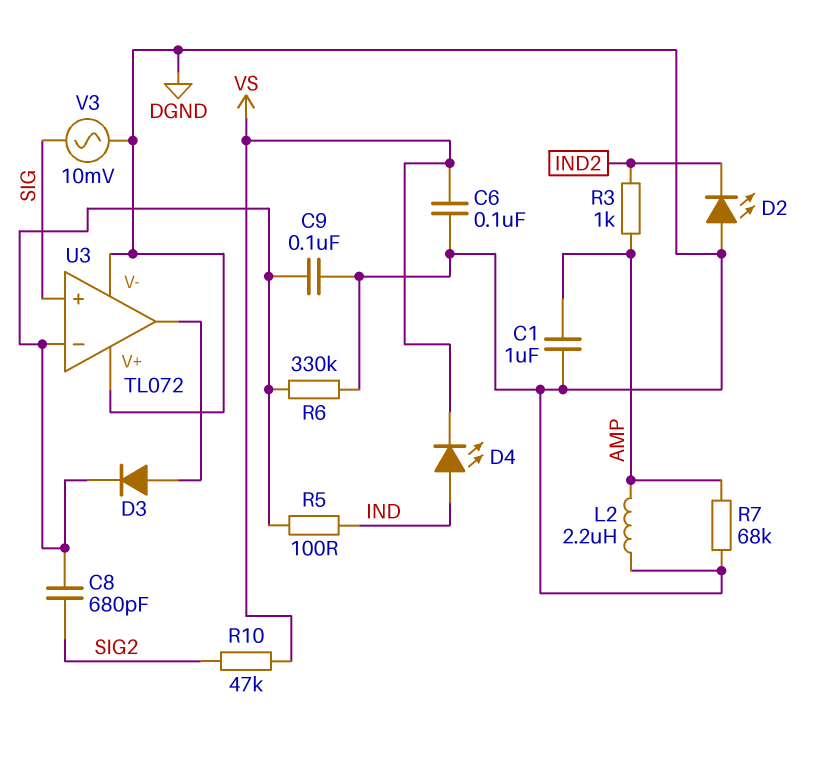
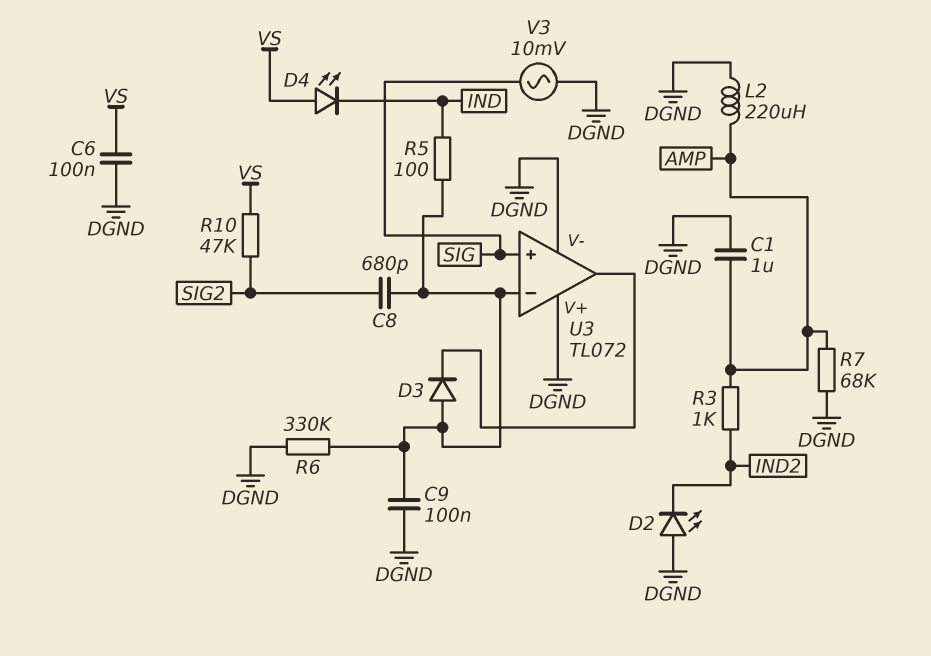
D3: diode (A U3/out, K U3/in-) -> diode (A U3/in-, K U3/out)
D4: LED (A IND, K VS) -> LED (A VS, K IND)
L2: 2.2uH (AMP, DGND) -> 220uH (AMP, DGND)

